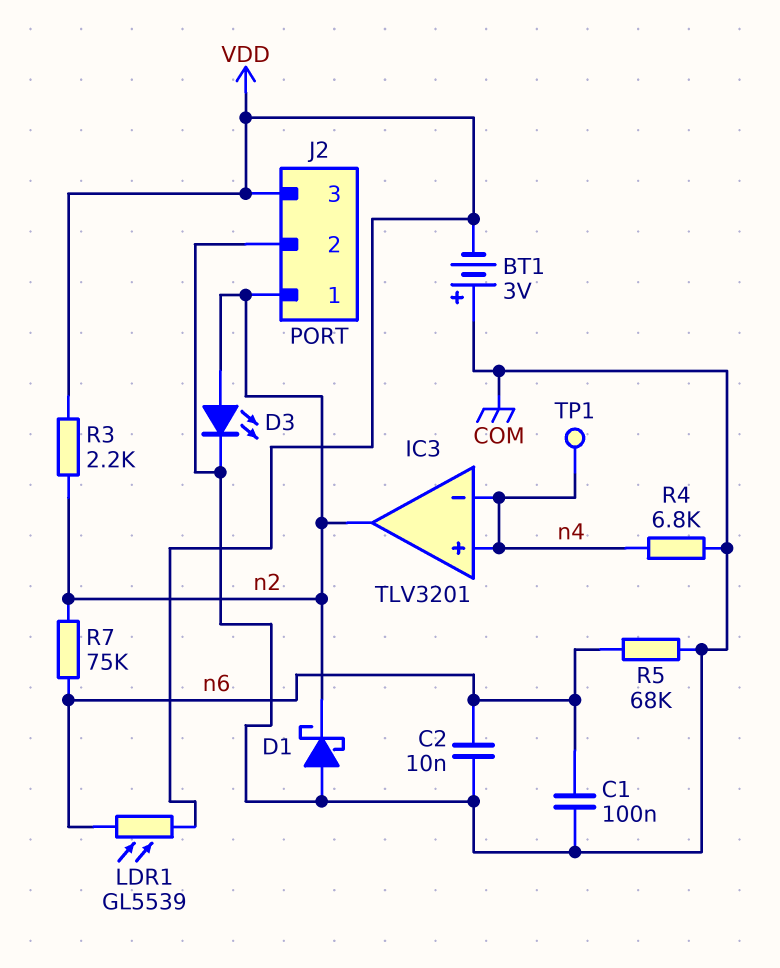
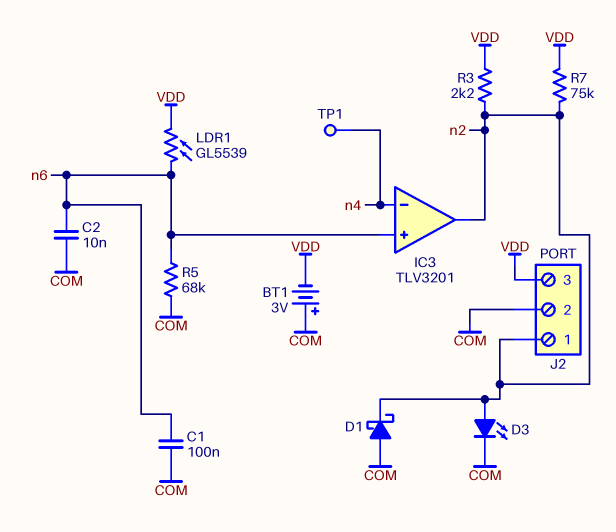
IC3 pin in+: n4 -> n6
R4: 6.8k (COM, n4) -> none
R7: 75k (n2, n6) -> 75k (VDD, n2)

